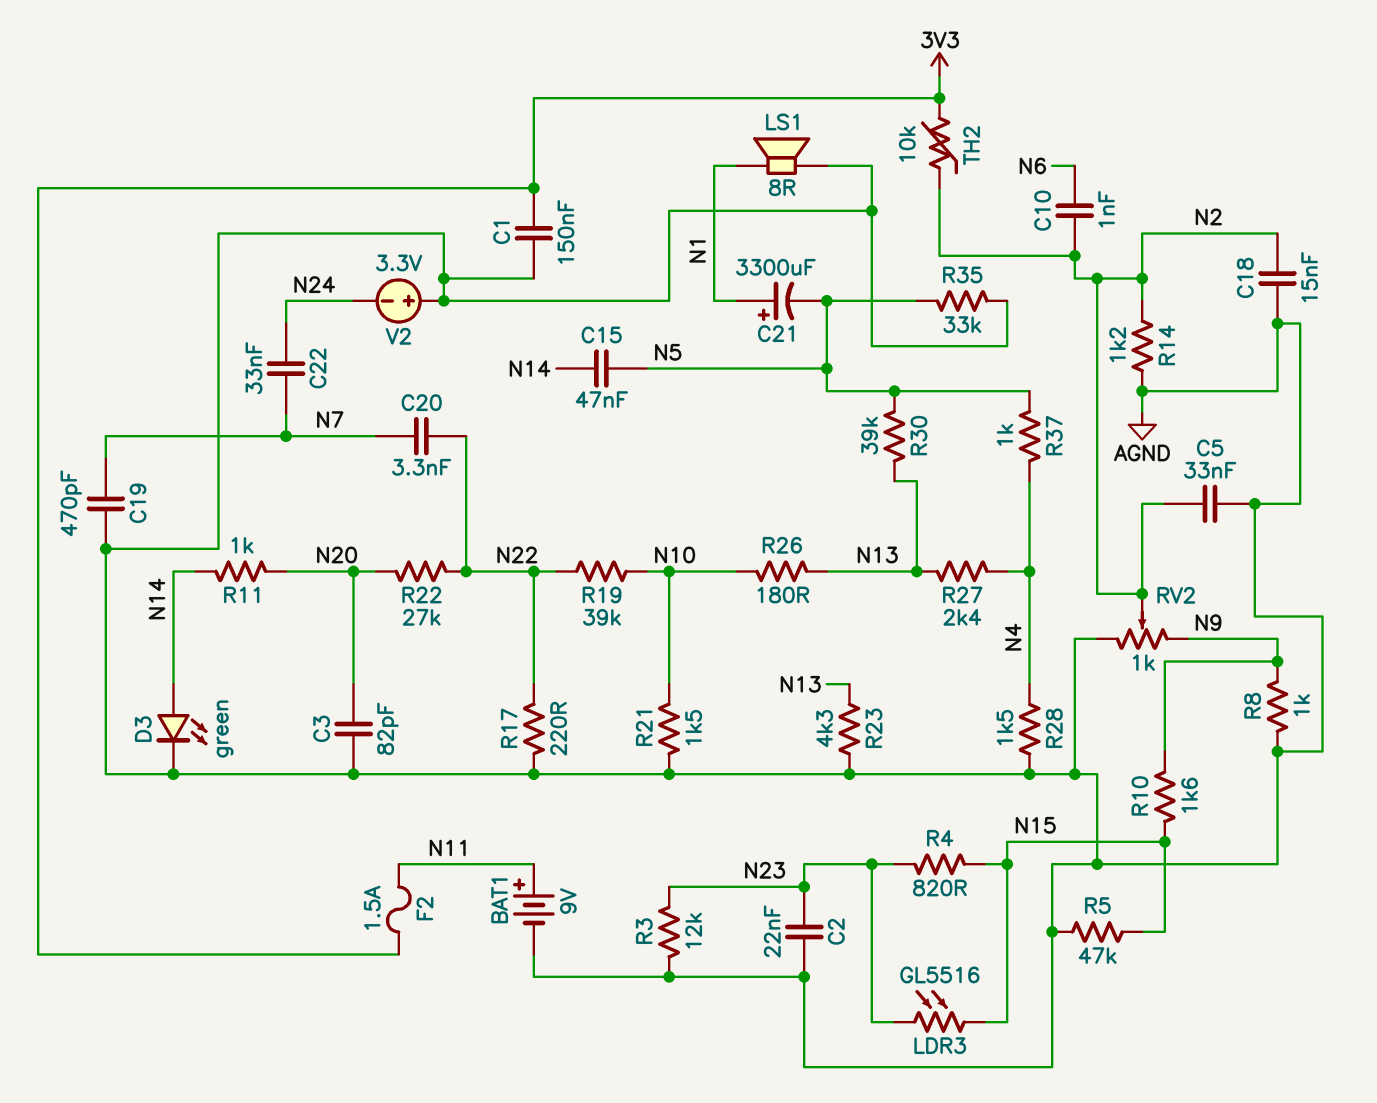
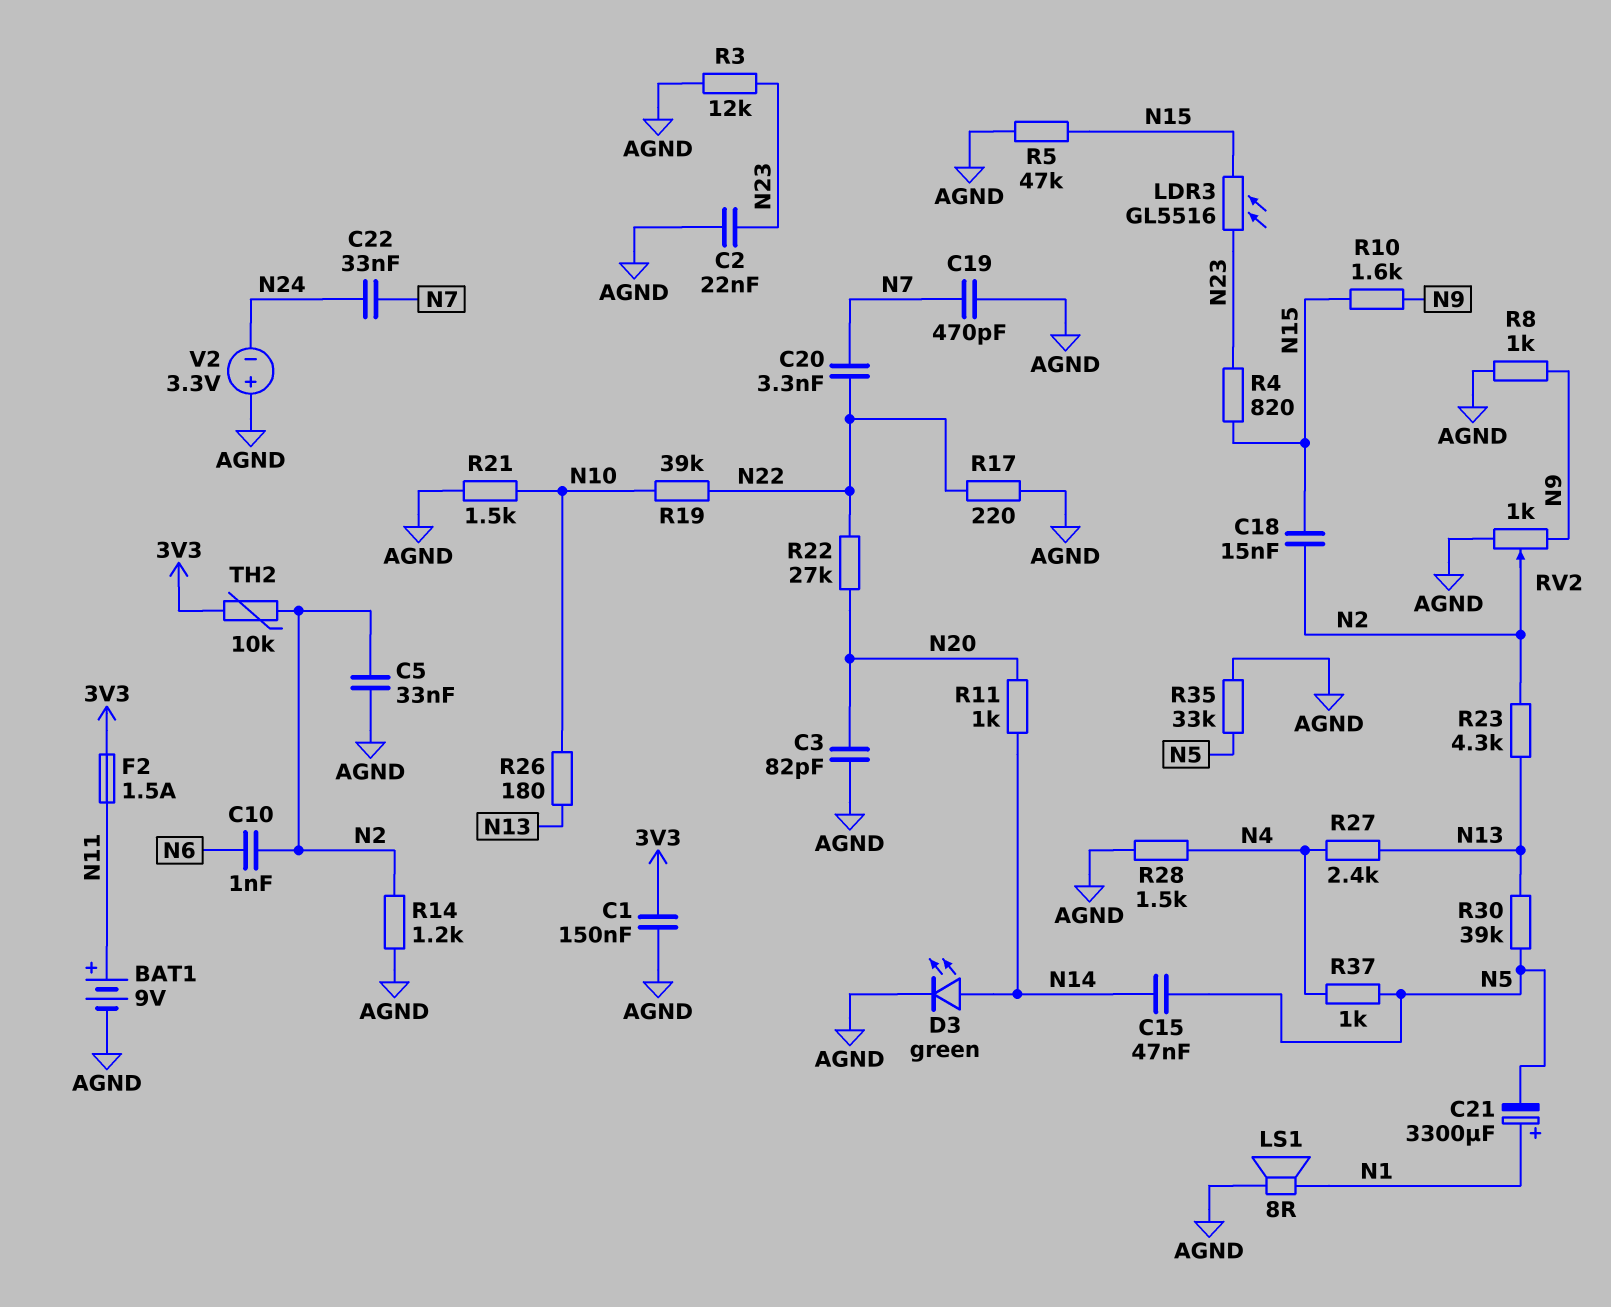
C18: 15nF (AGND, N2) -> 15nF (N2, N15)
R23: 4.3k (AGND, N13) -> 4.3k (N2, N13)

